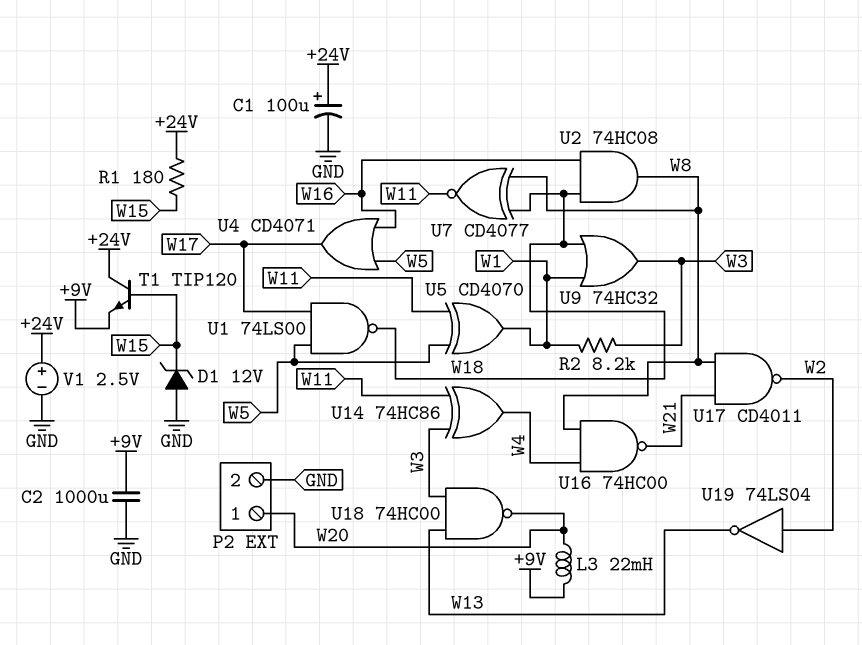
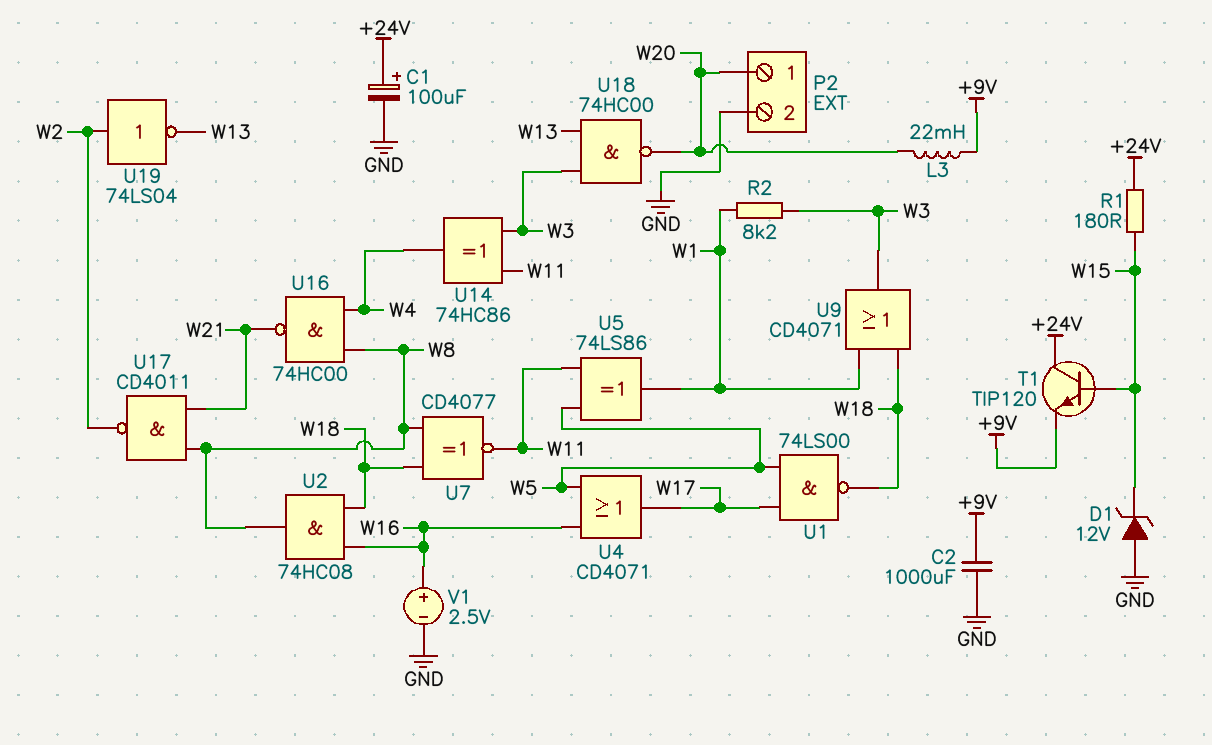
U5: XOR CD4070 (in W5, in W11, out W1) -> XOR 74LS86 (in W5, in W11, out W1)
U9: OR 74HC32 (in W1, in W18, out W3) -> OR CD4071 (in W1, in W18, out W3)
V1: 2.5V (plus +24V, minus GND) -> 2.5V (plus W16, minus GND)

